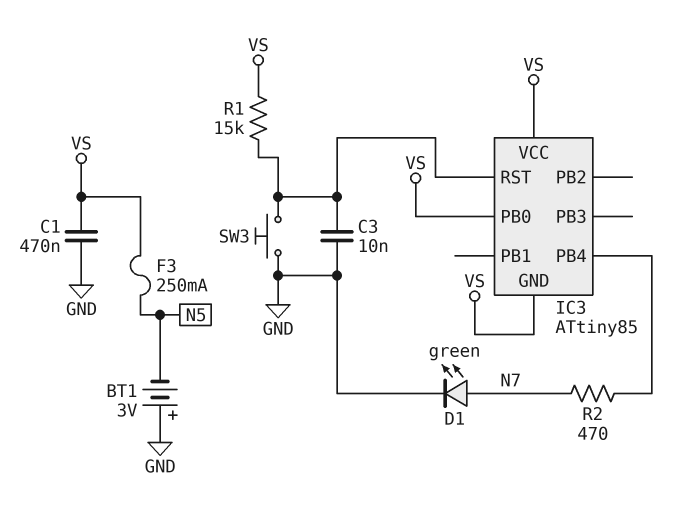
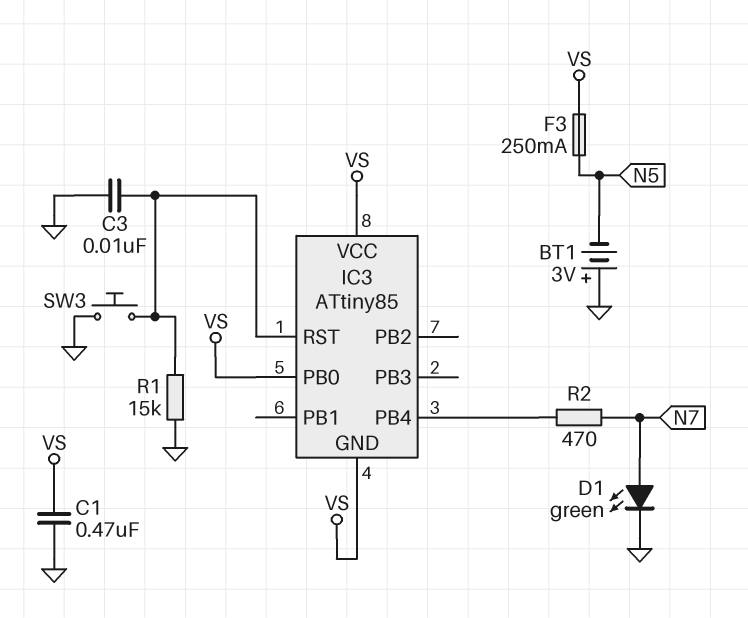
R1: 15k (IC3/RST, VS) -> 15k (GND, IC3/RST)

